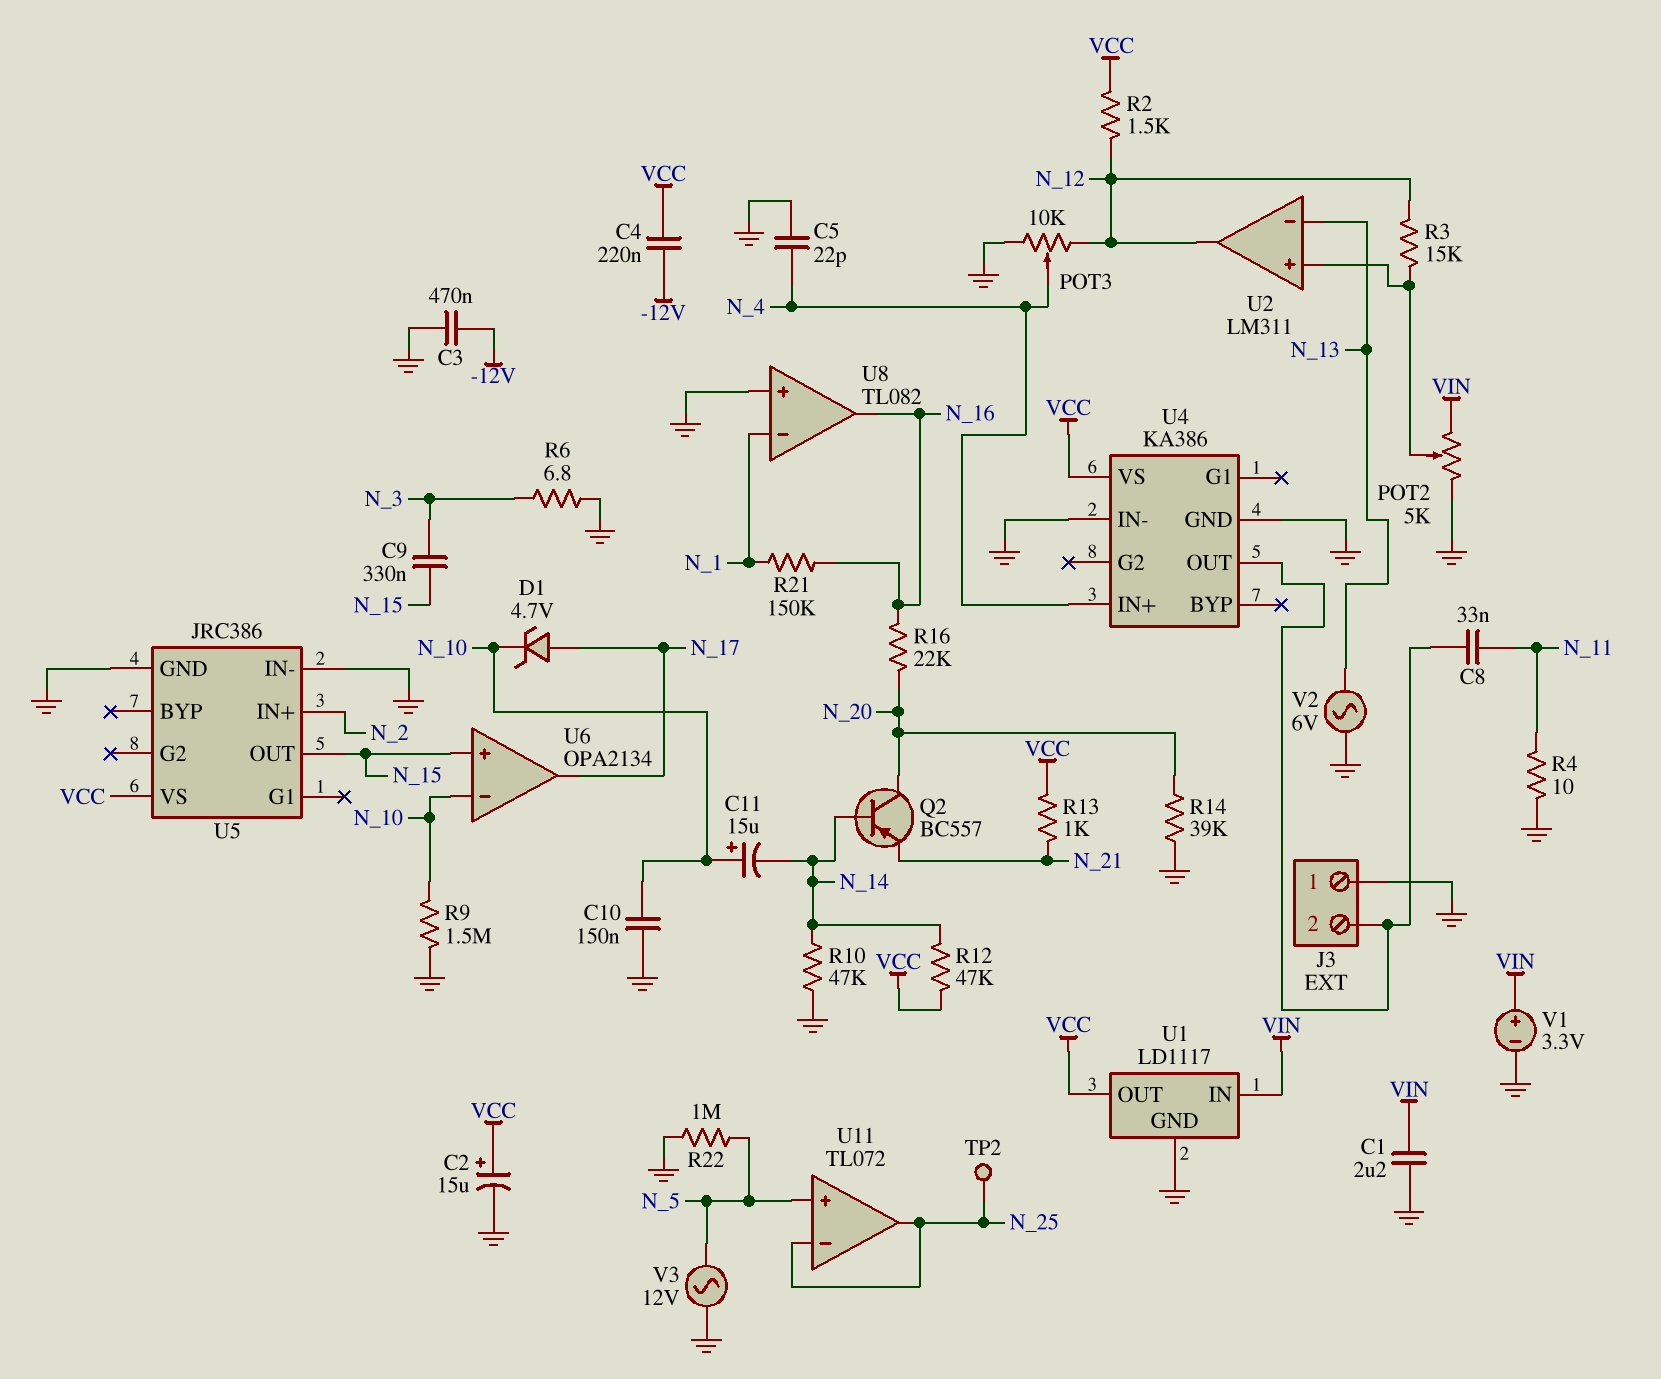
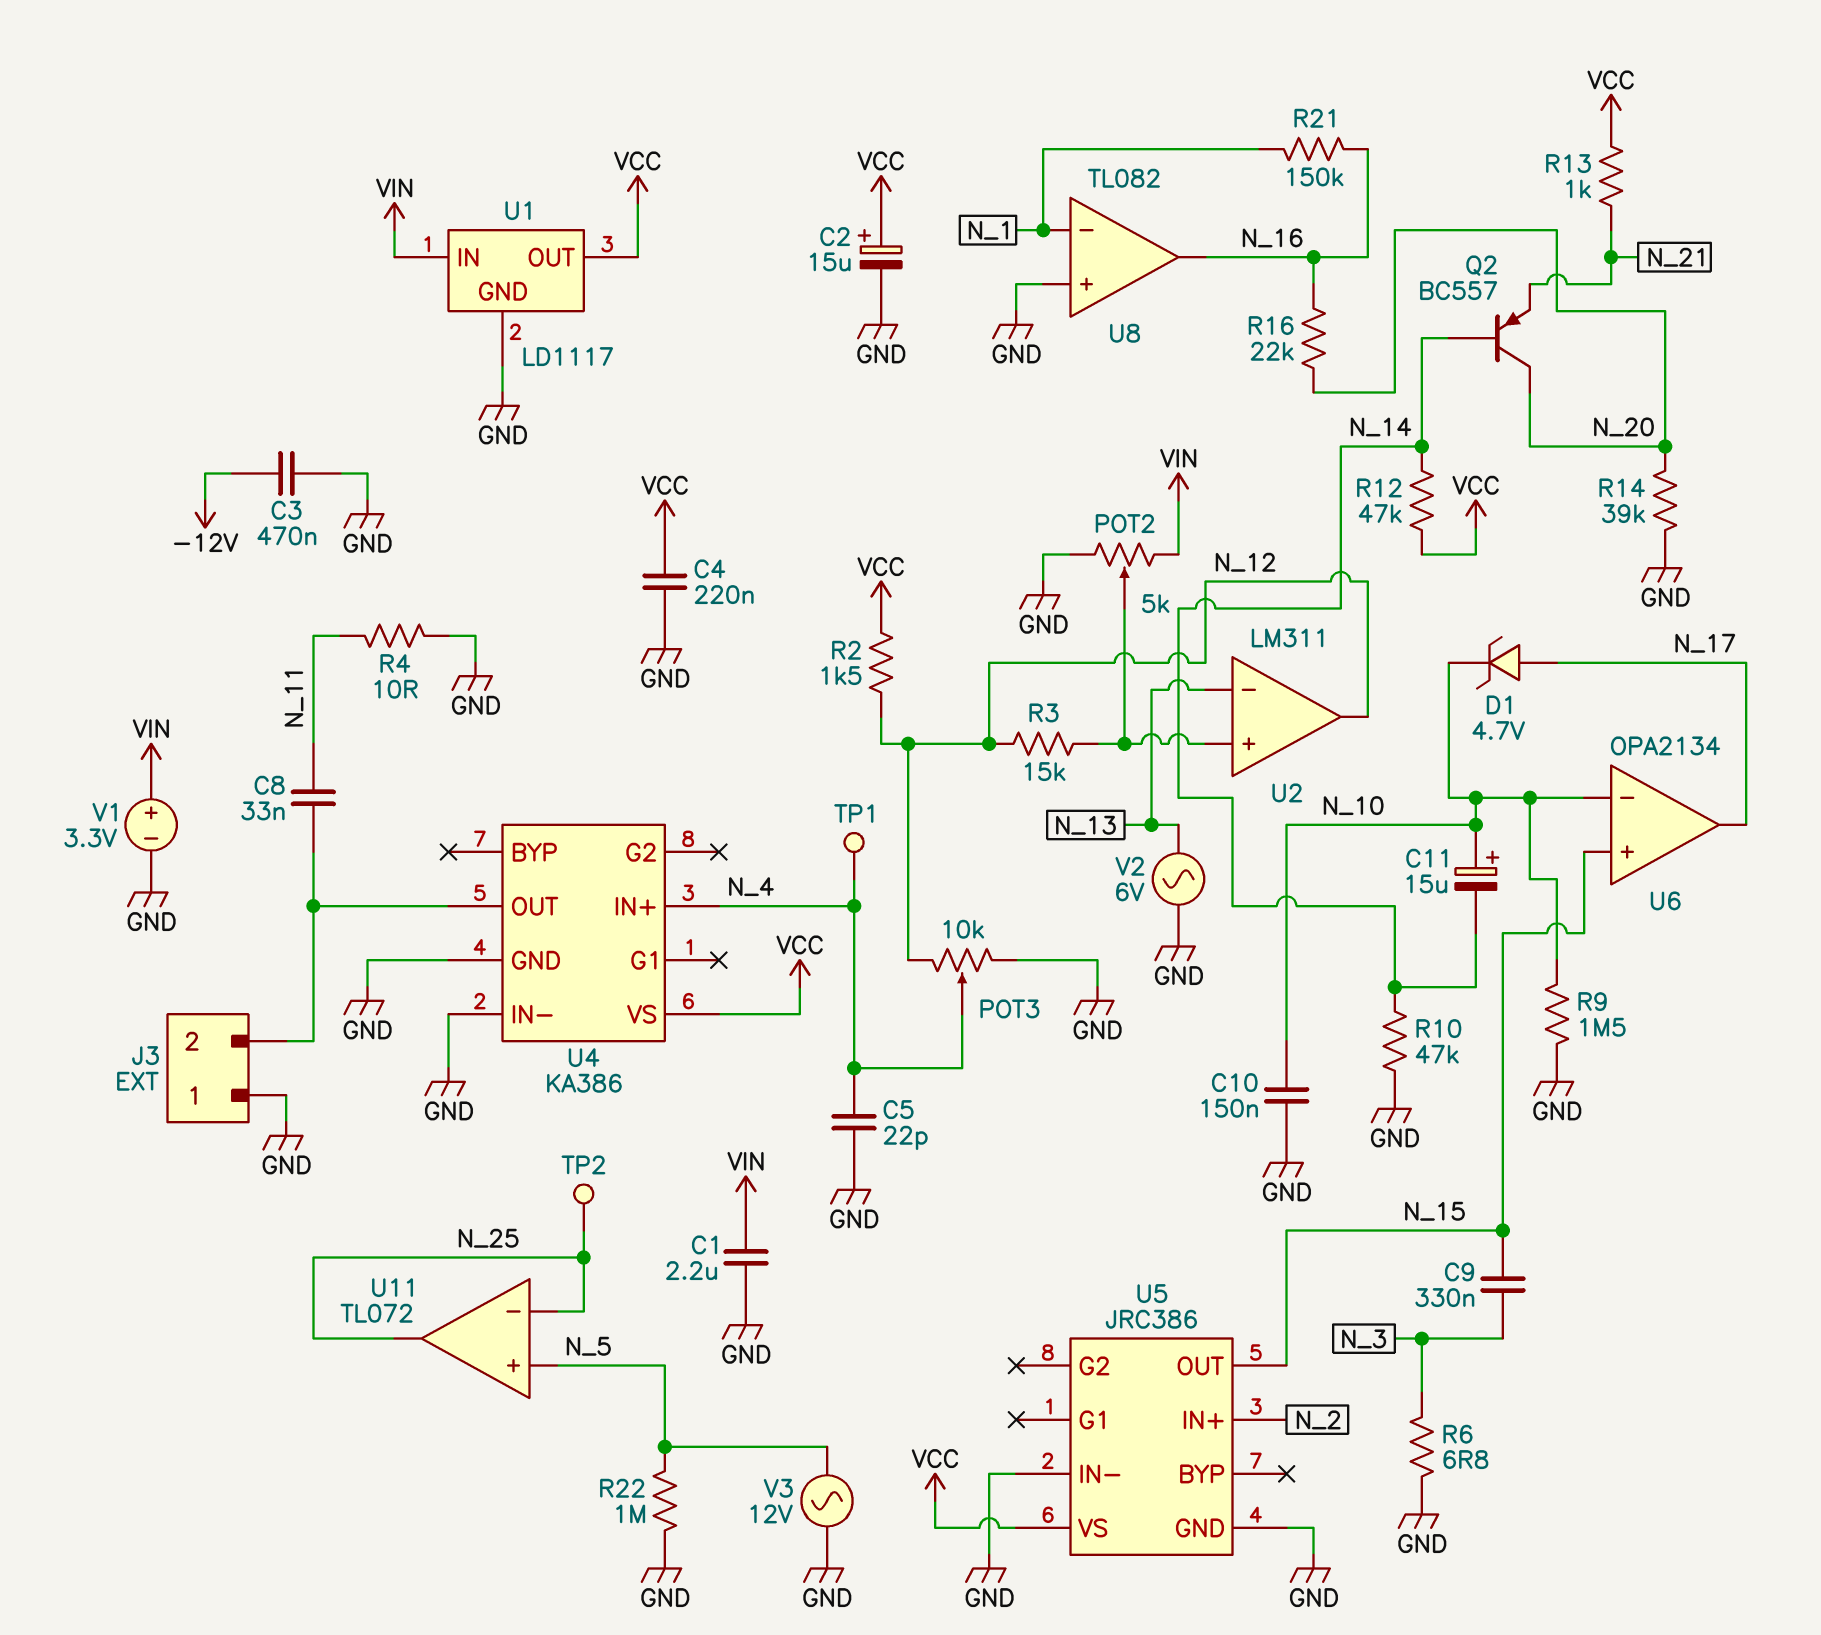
C4: 220nF (-12V, VCC) -> 220nF (GND, VCC)
TP1: none -> test point (N_4)

